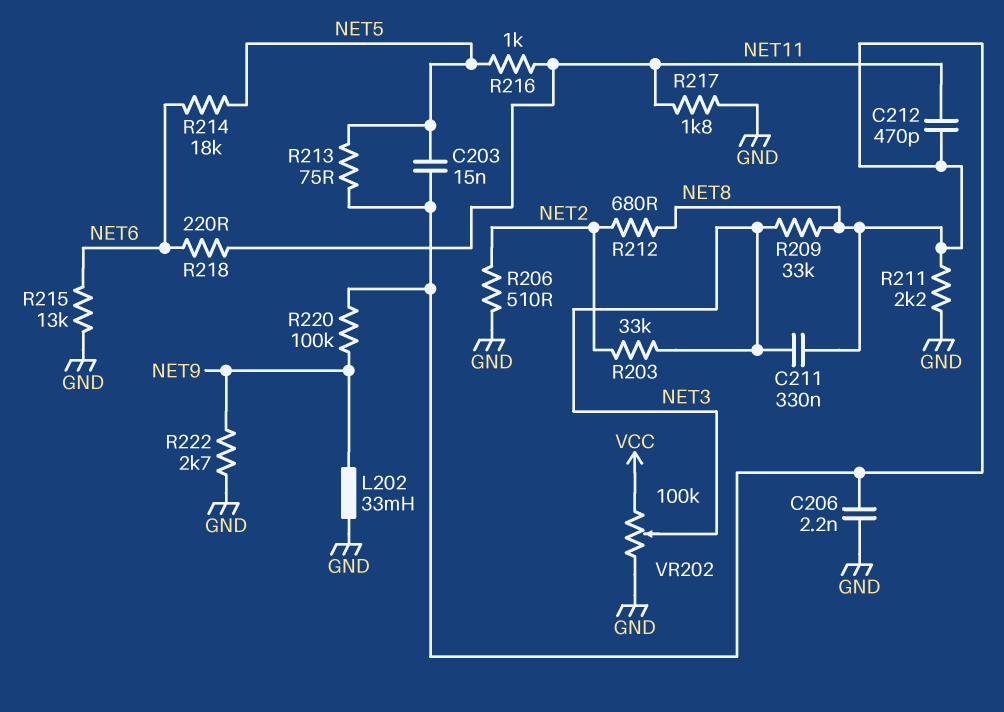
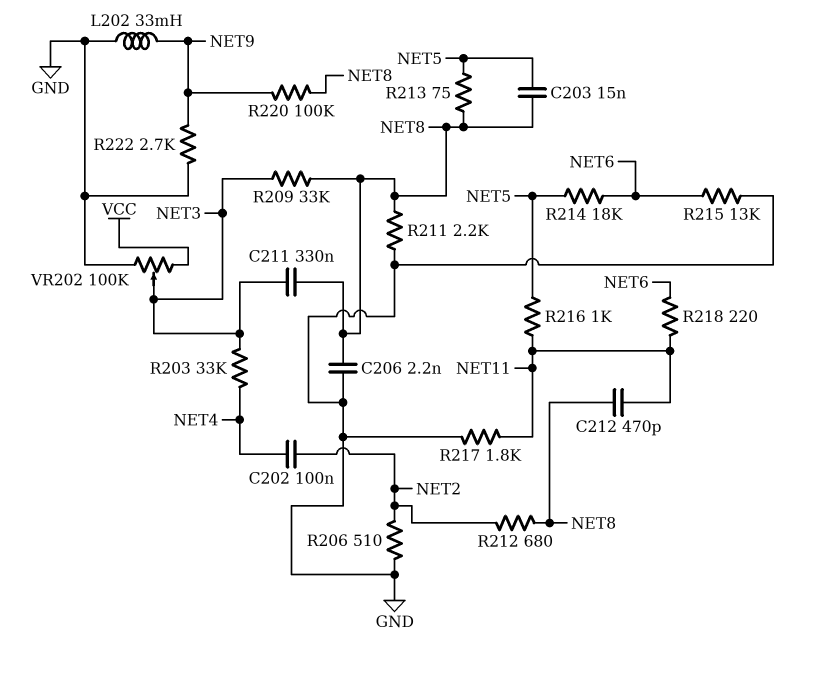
C202: none -> 100nF (NET2, NET4)
R203: 33k (NET2, NET3) -> 33k (NET3, NET4)

